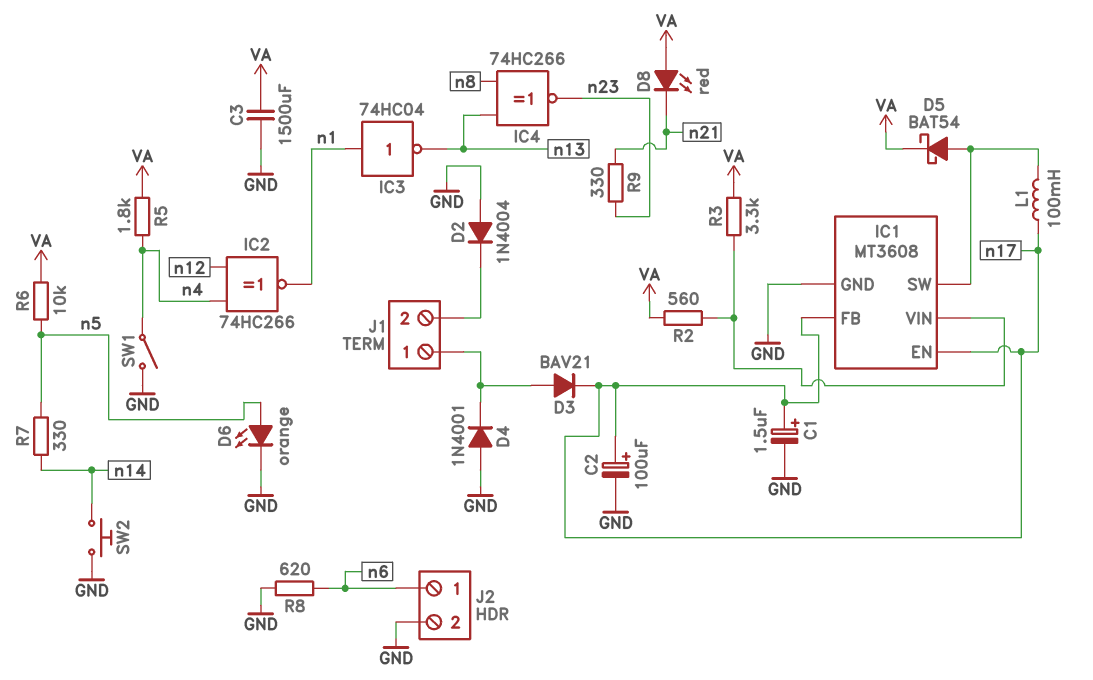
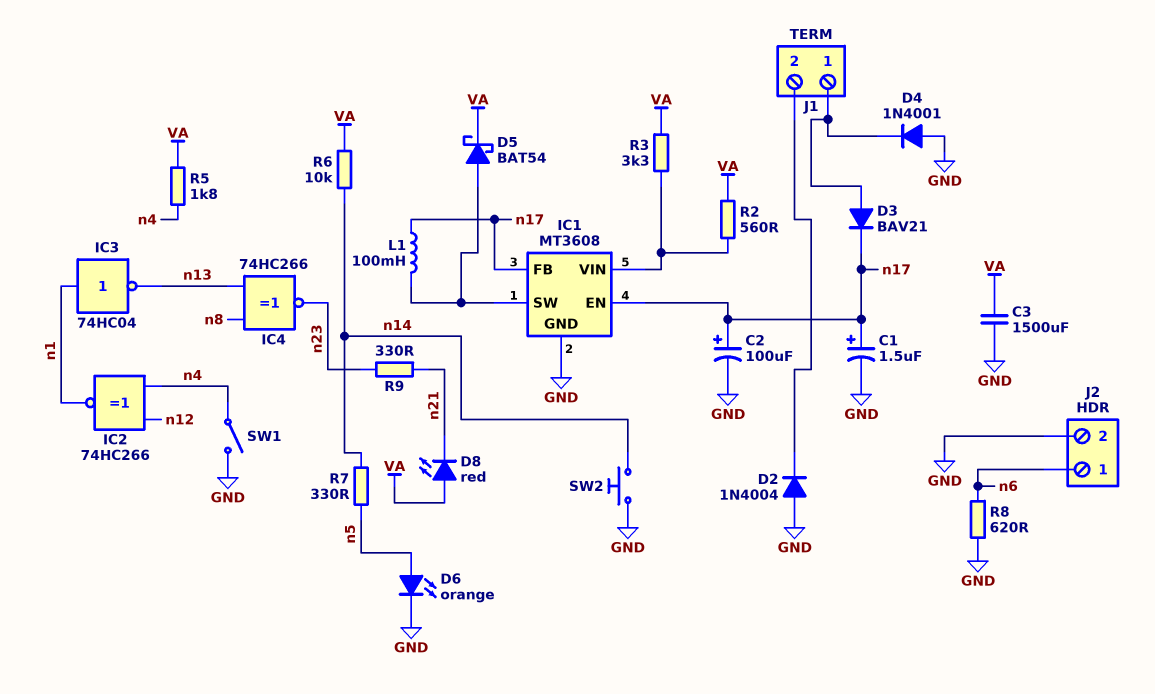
R6: 10k (VA, n5) -> 10k (VA, n14)

